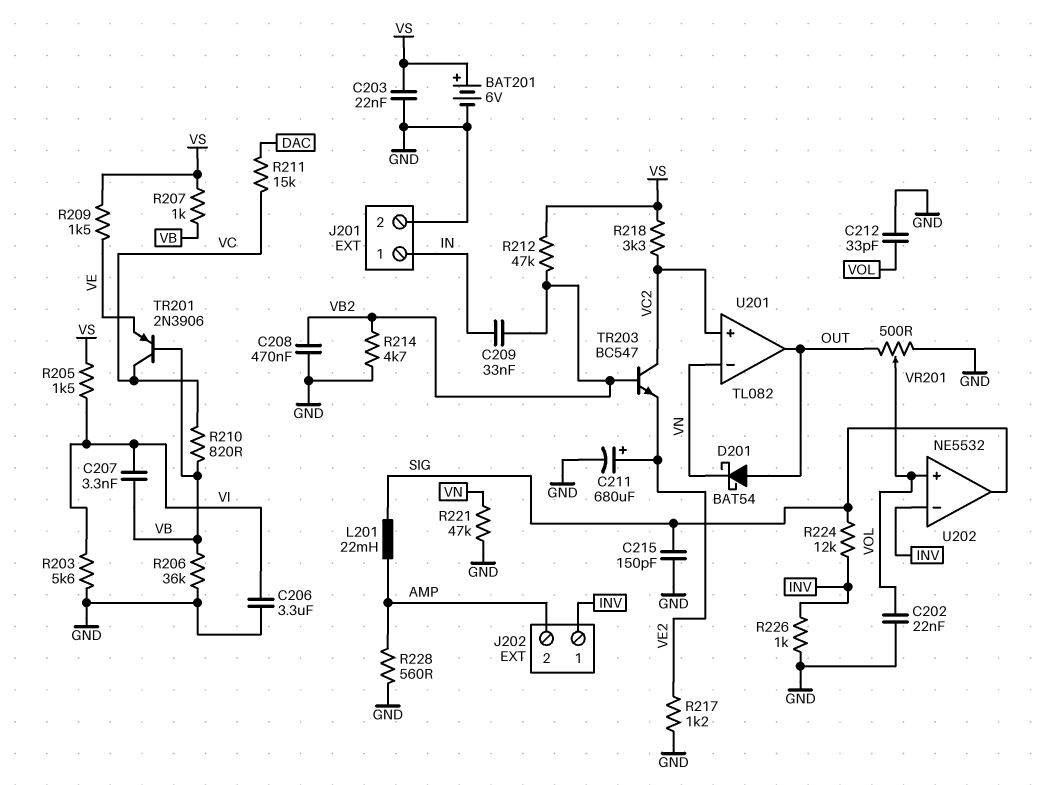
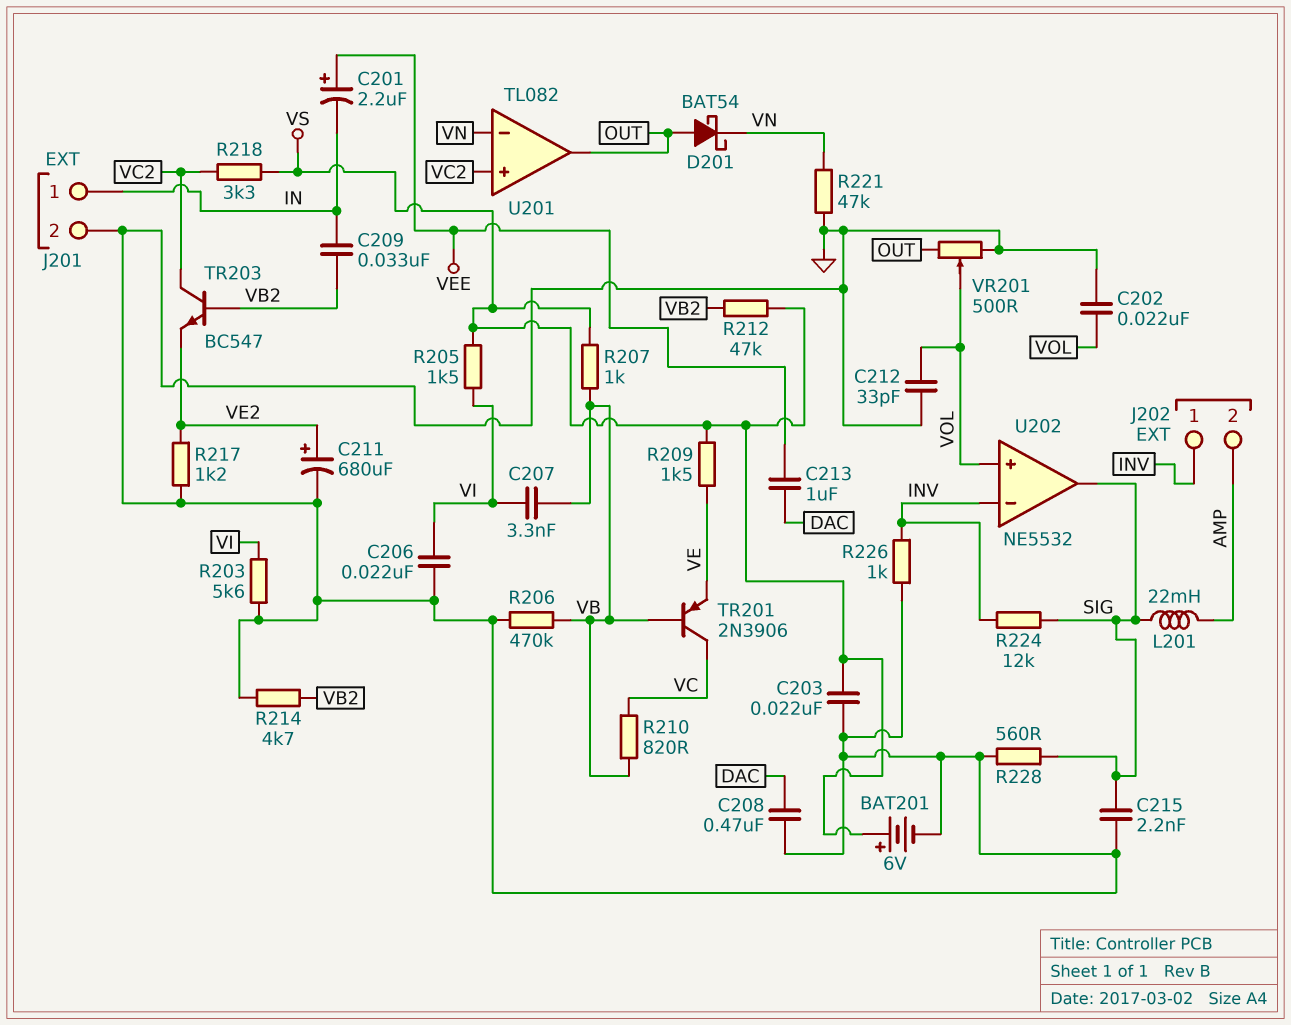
C201: none -> 2.2uF (plus VEE, minus IN)
C206: 3.3uF (GND, VI) -> 22nF (GND, VI)
C208: 470nF (GND, VB2) -> 470nF (DAC, GND)
C213: none -> 1uF (DAC, VEE)
C215: 150pF (GND, SIG) -> 2.2nF (GND, SIG)
R206: 36k (GND, VB) -> 470k (GND, VB)
R211: 15k (DAC, VC) -> none
R228: 560 (AMP, GND) -> 560 (GND, SIG)

